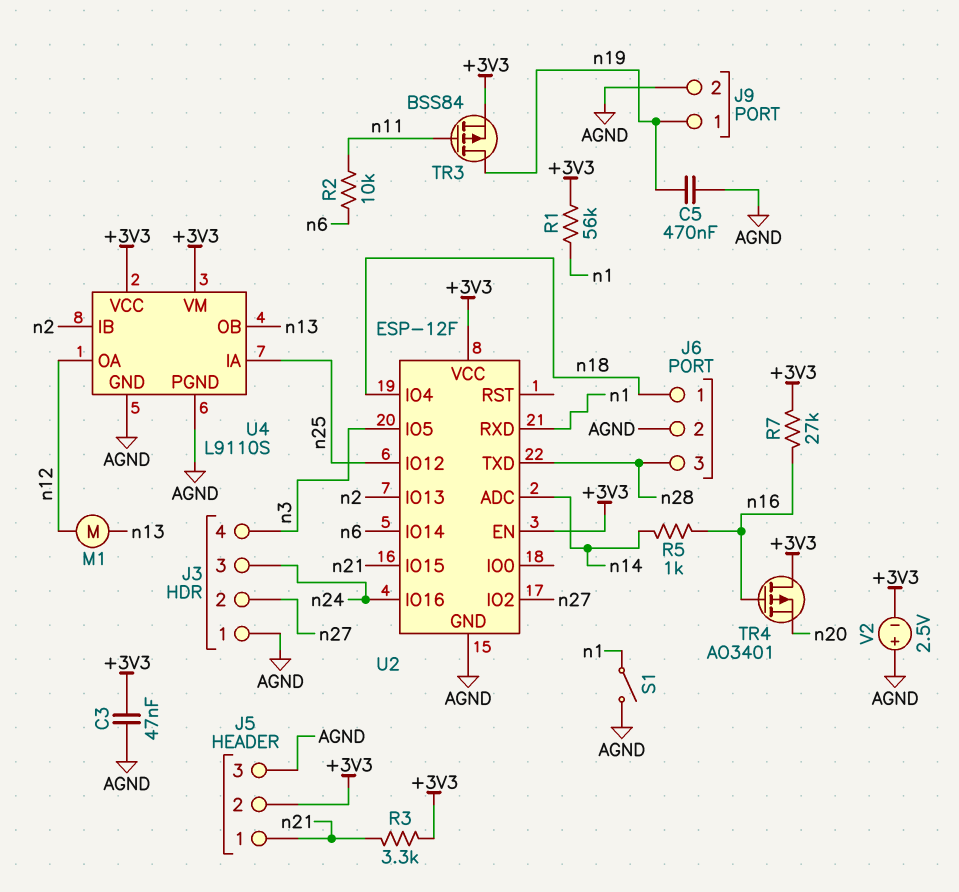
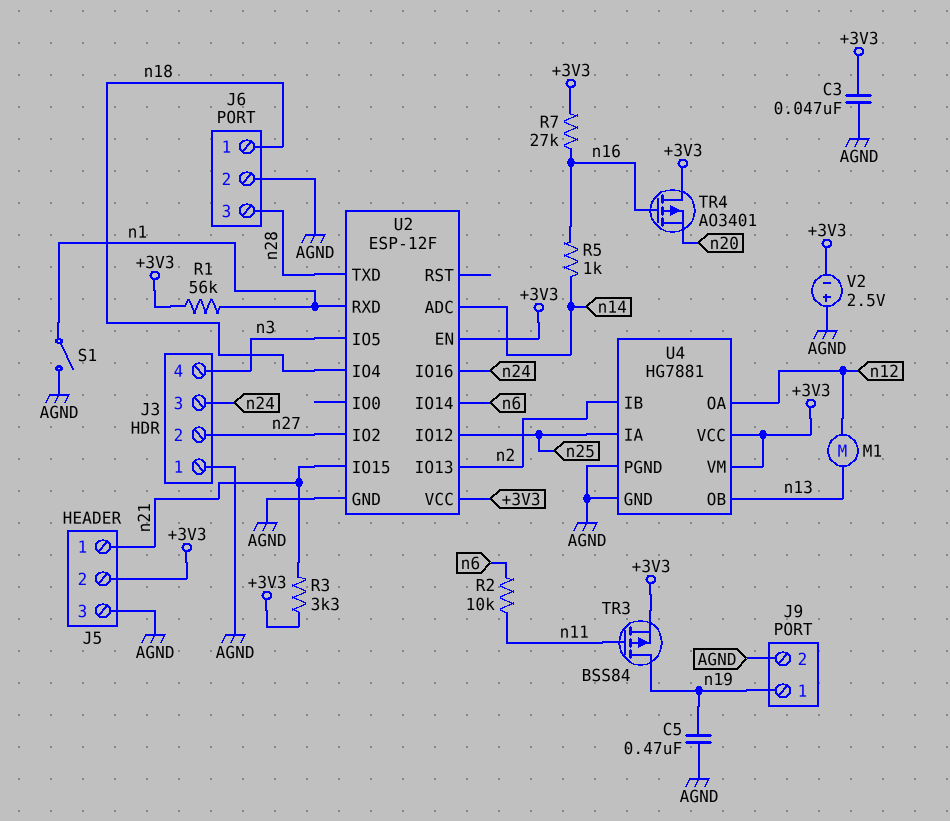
U4: L9110S -> HG7881

